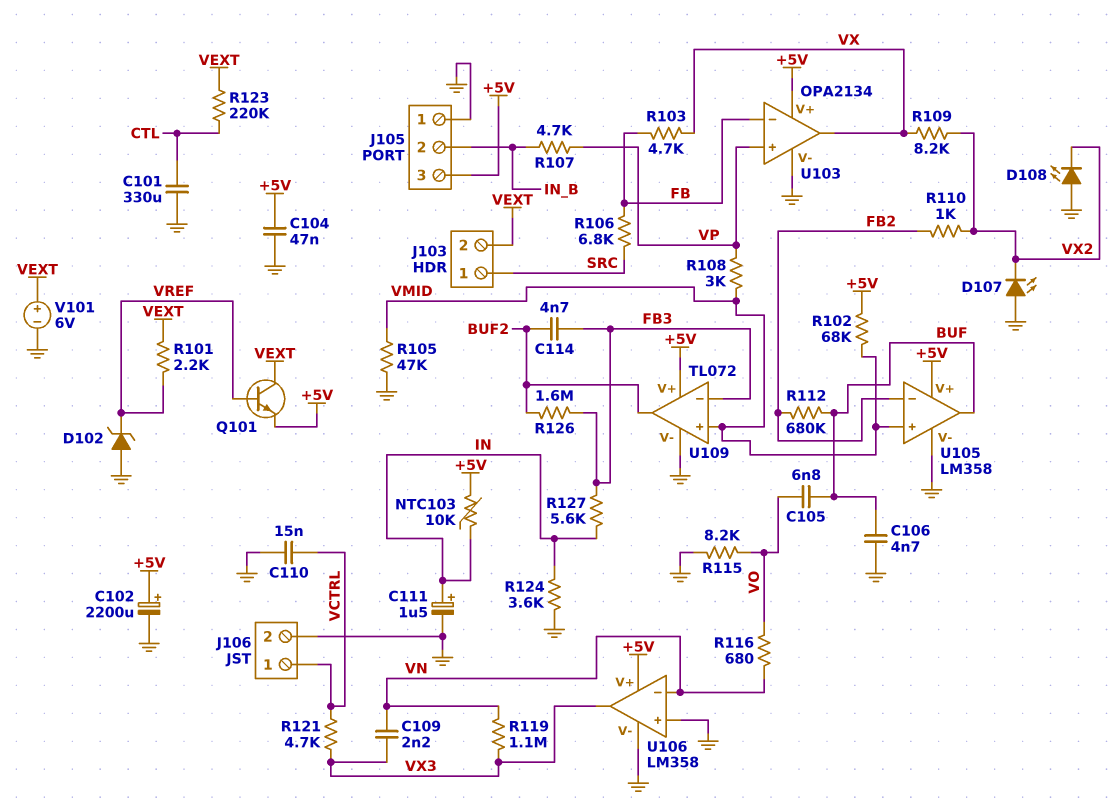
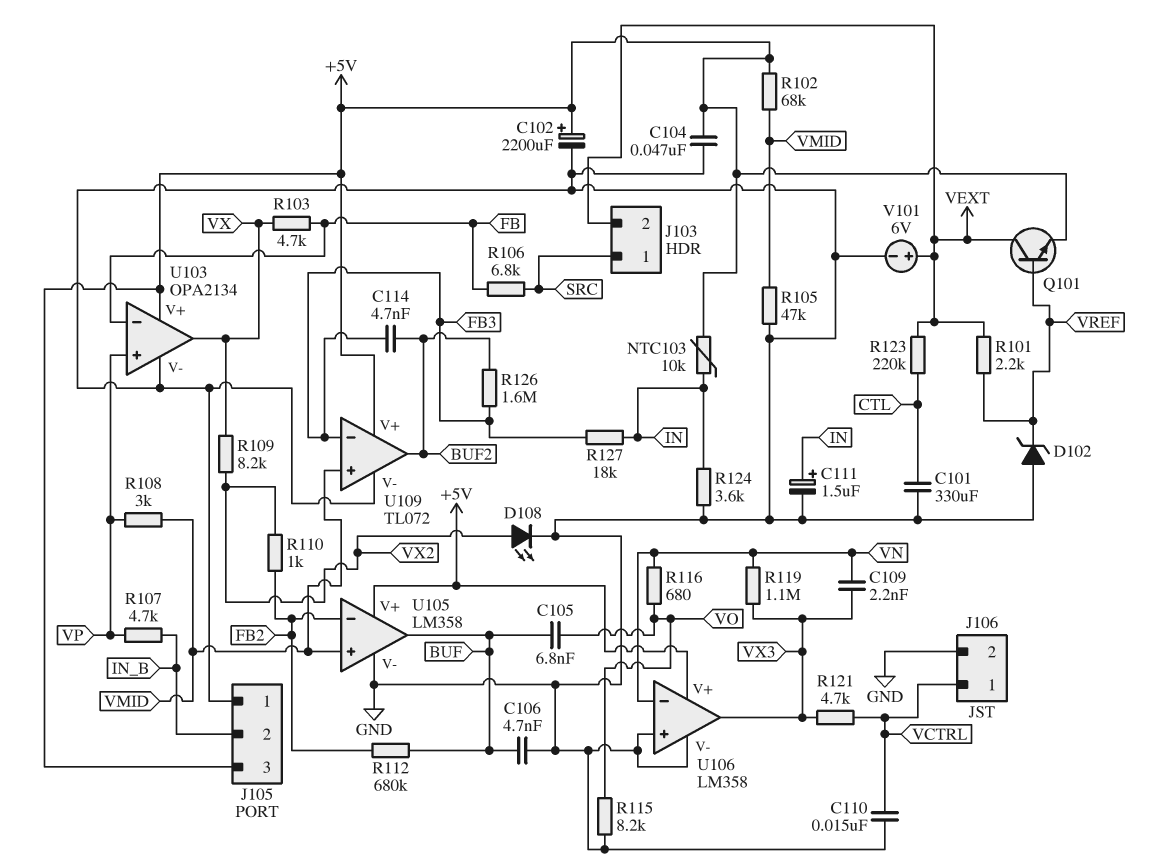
D107: LED (A GND, K VX2) -> none
D108: LED (A GND, K VX2) -> LED (A VX2, K GND)
R127: 5.6k (FB3, IN) -> 18k (FB3, IN)

